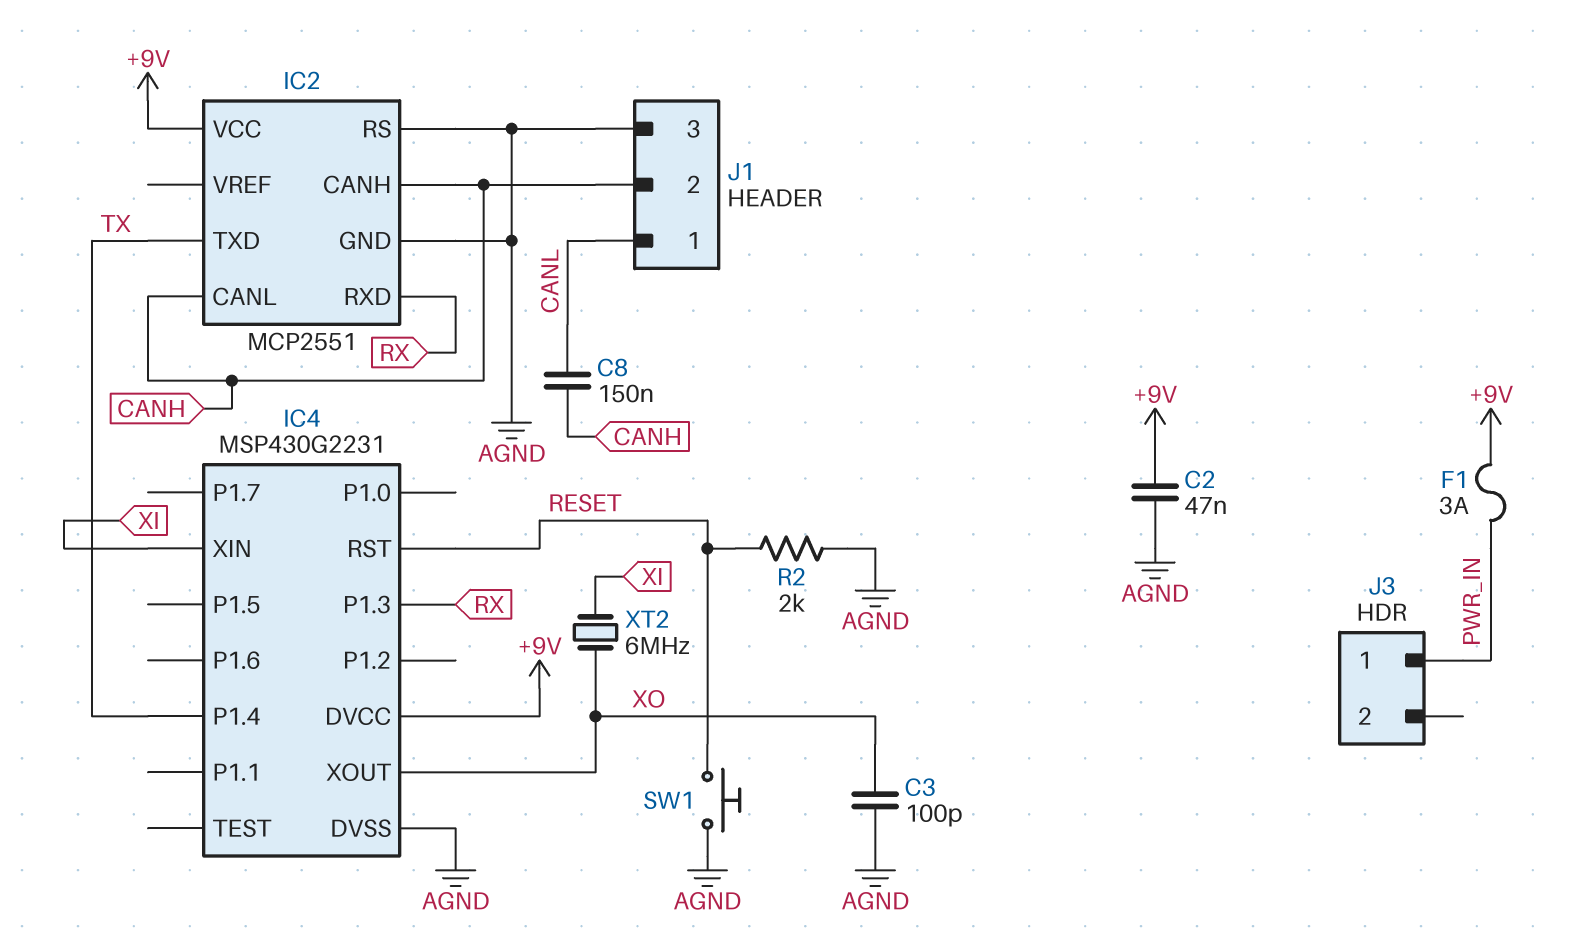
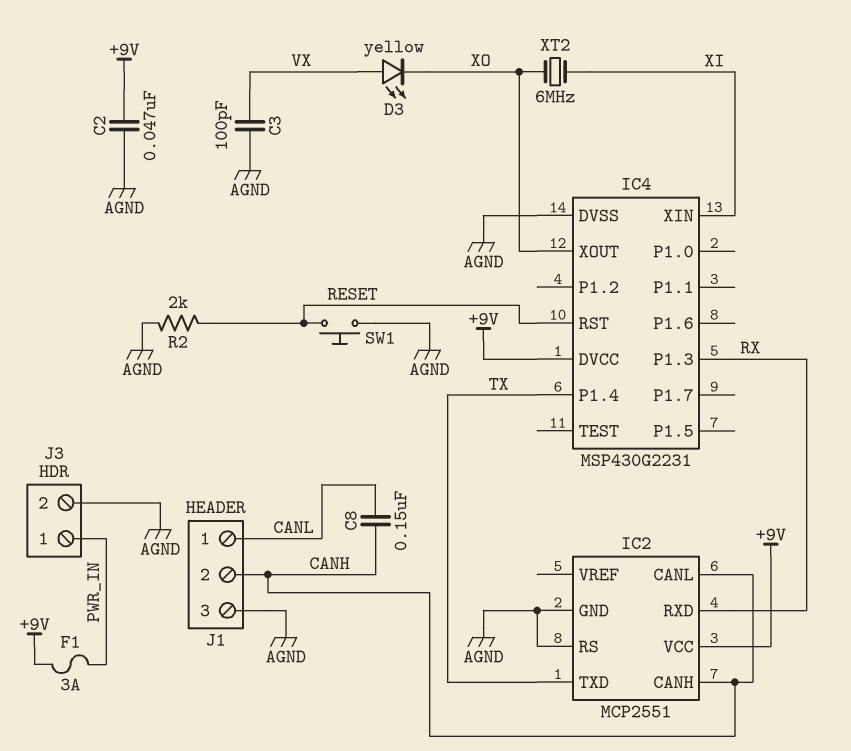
C3: 100pF (AGND, XO) -> 100pF (AGND, VX)
D3: none -> LED yellow (A VX, K XO)
J3 pin 2: none -> AGND

